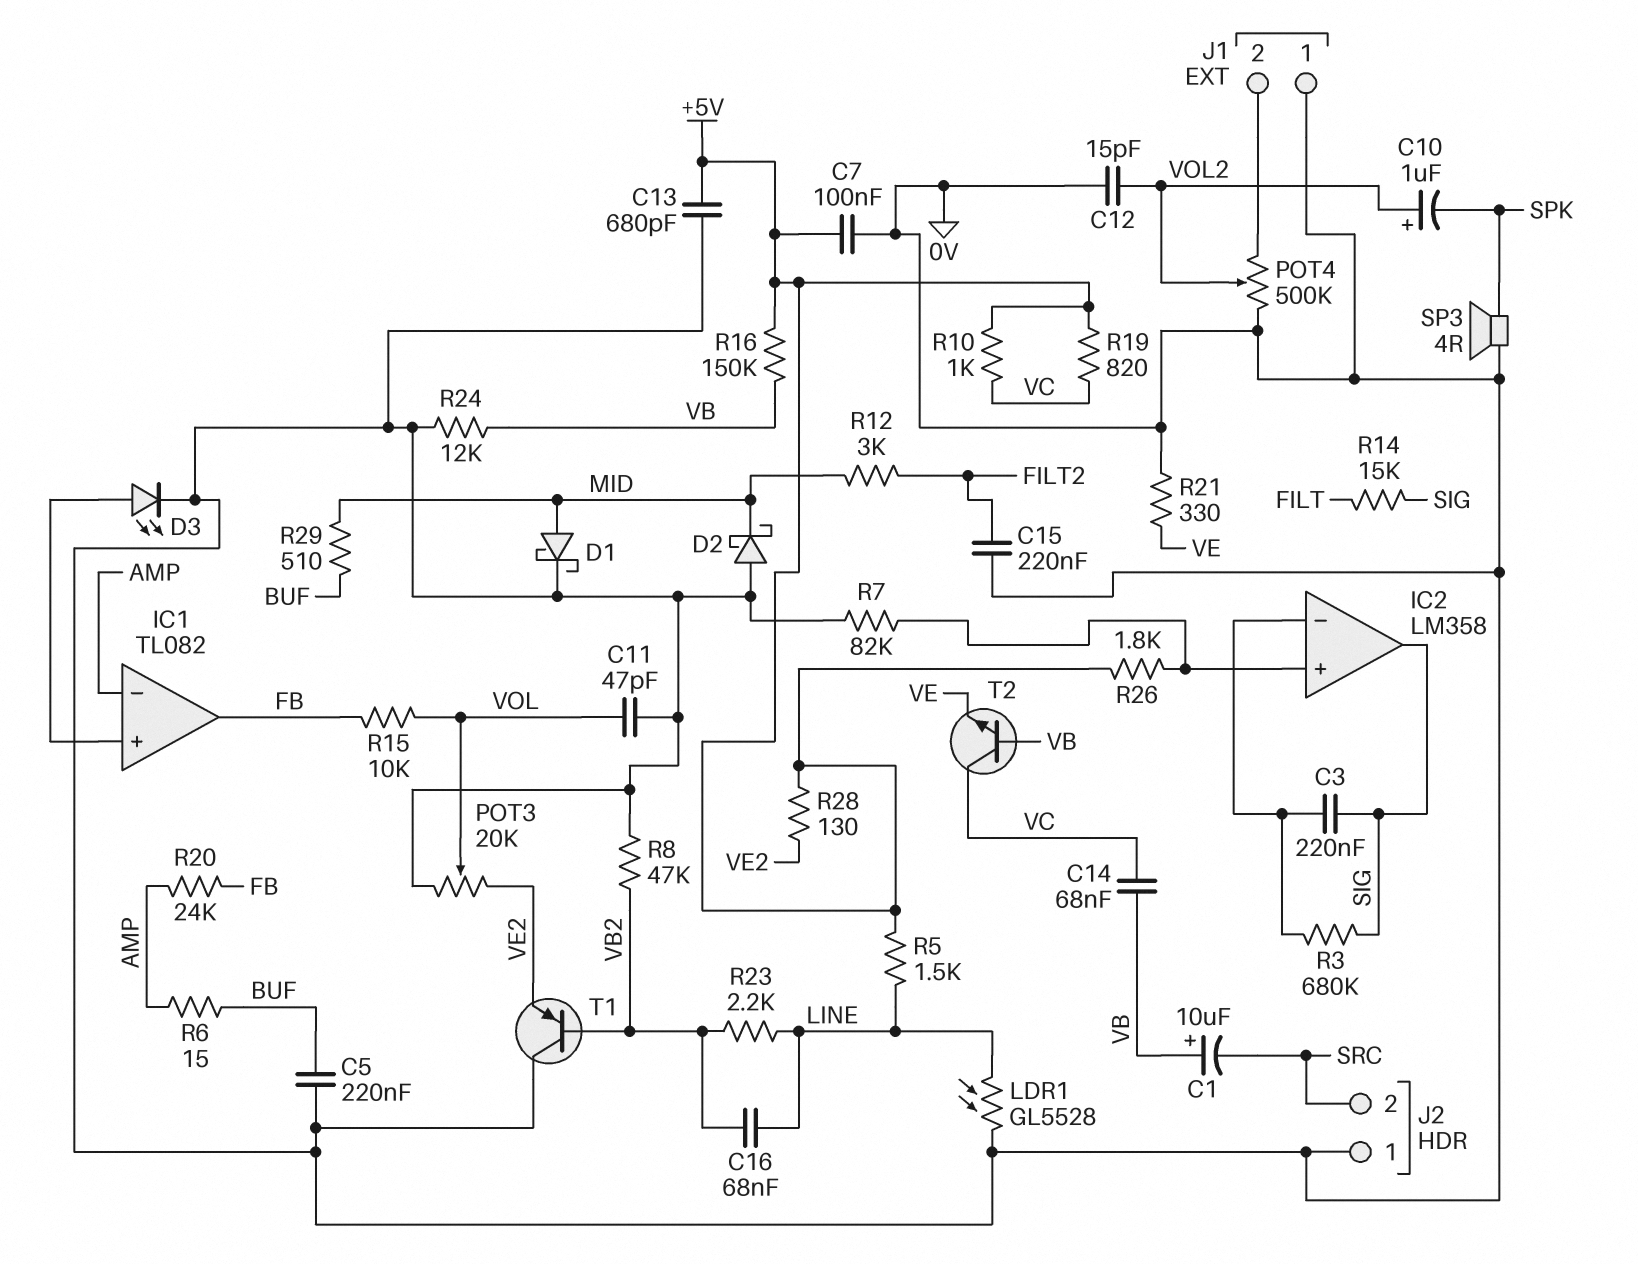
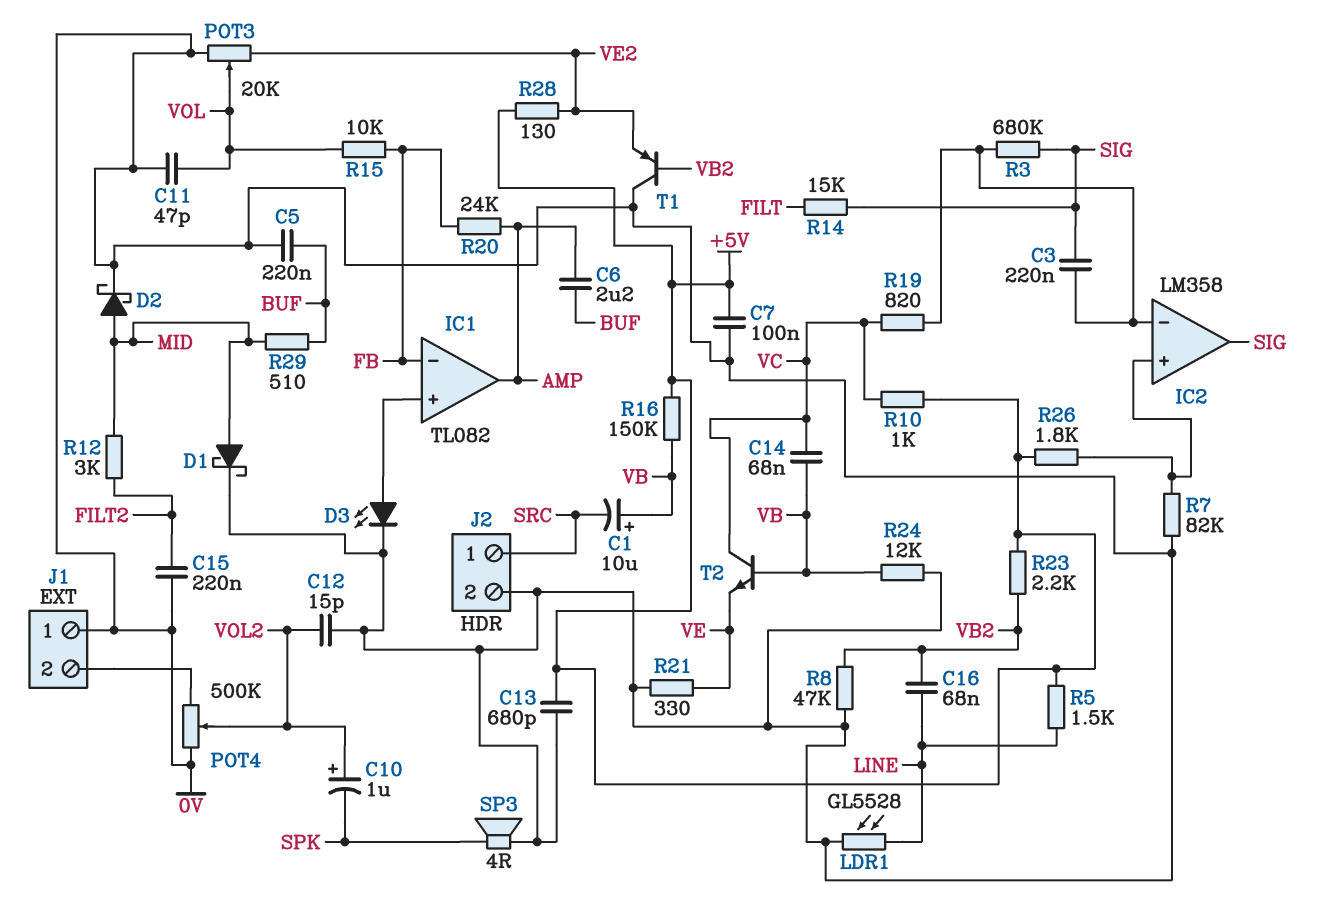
C6: none -> 2.2uF (AMP, BUF)
D2: schottky (A 0V, K MID) -> schottky (A MID, K 0V)
IC1 pin in-: AMP -> FB
IC1 pin out: FB -> AMP
J2 pin 1: 0V -> SRC
J2 pin 2: SRC -> 0V
R6: 15 (AMP, BUF) -> none
R19: 820 (+5V, VC) -> 820 (IC2/in-, VC)
R23: 2.2k (LINE, VB2) -> 2.2k (+5V, VB2)

